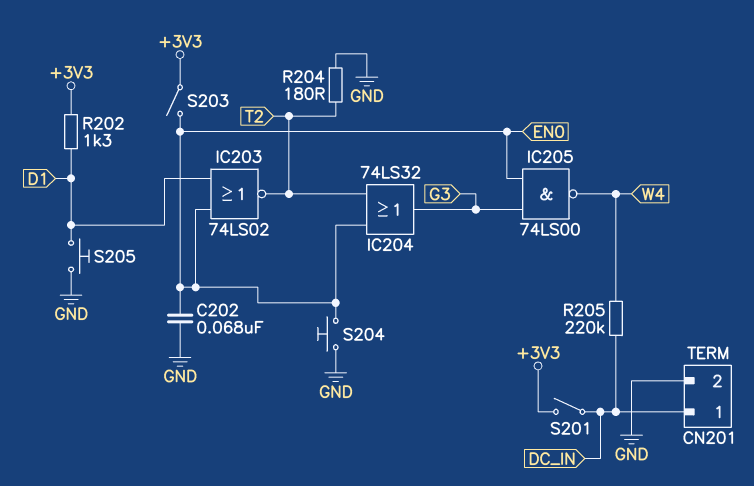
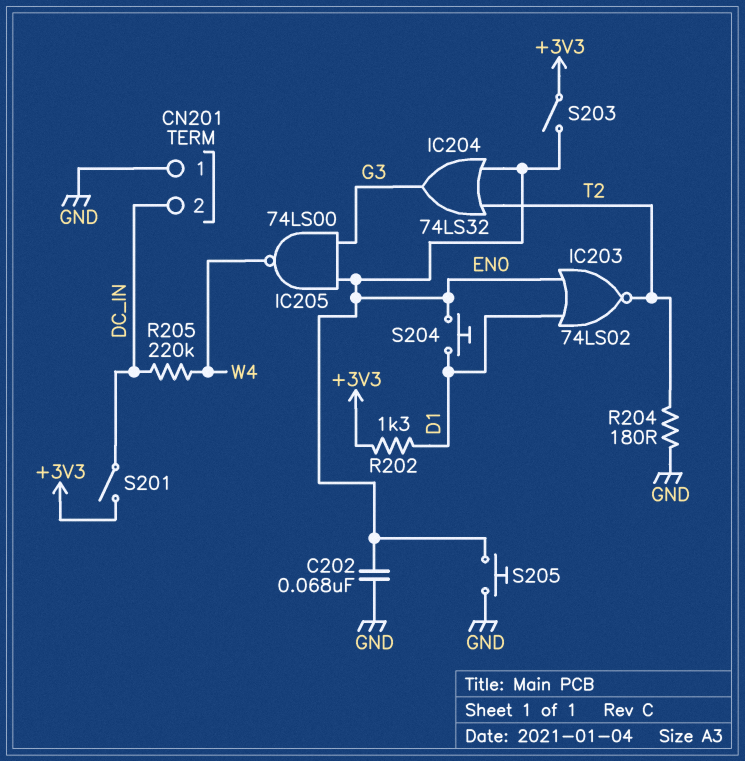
CN201 pin 1: DC_IN -> GND
CN201 pin 2: GND -> DC_IN
S204: button (EN0, GND) -> button (D1, EN0)
S205: button (D1, GND) -> button (EN0, GND)

